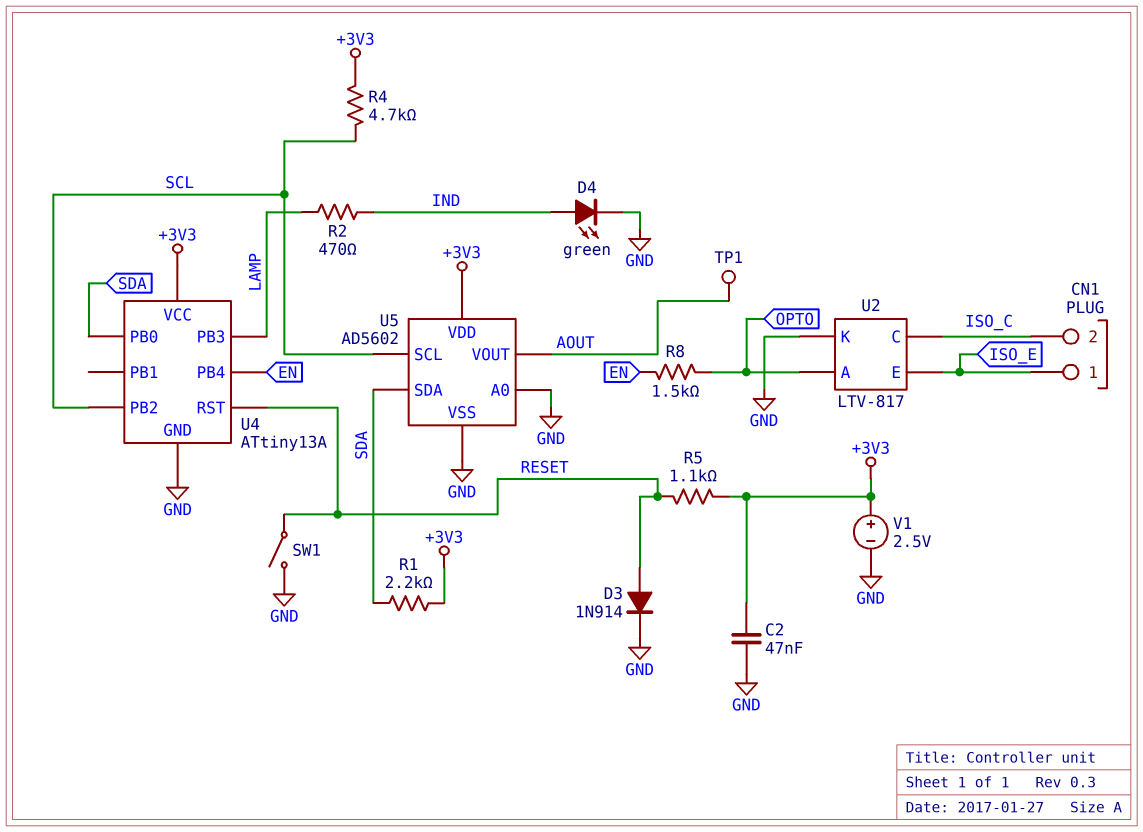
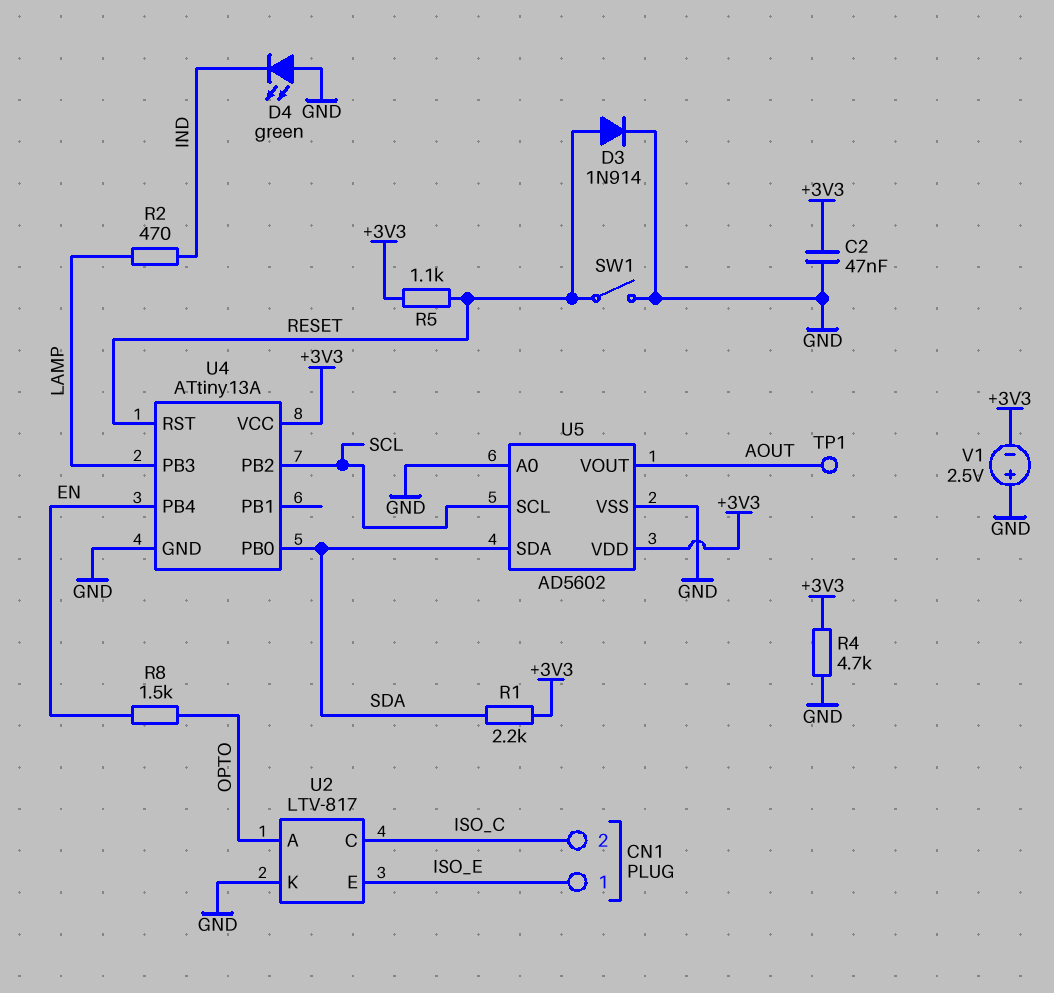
D4: LED green (A IND, K GND) -> LED green (A GND, K IND)
R4: 4.7k (+3V3, SCL) -> 4.7k (+3V3, GND)
V1: 2.5V (plus +3V3, minus GND) -> 2.5V (plus GND, minus +3V3)

